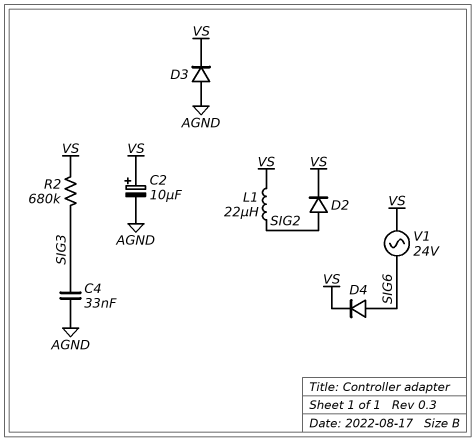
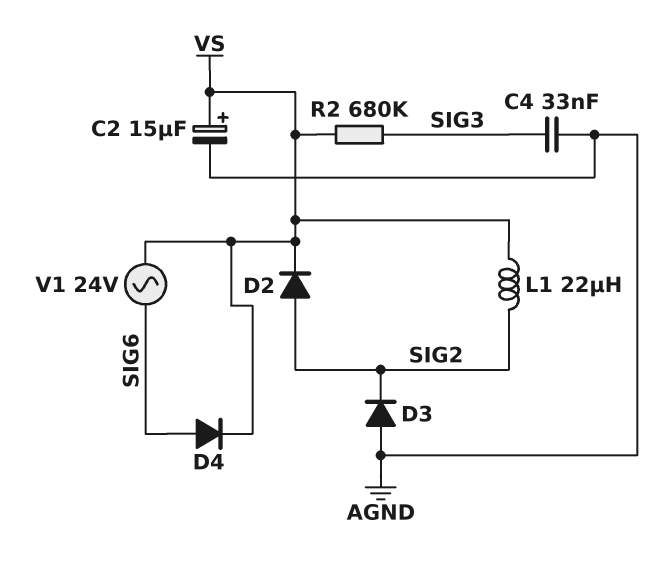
C2: 10uF (plus VS, minus AGND) -> 15uF (plus VS, minus AGND)
D3: diode (A AGND, K VS) -> diode (A AGND, K SIG2)

